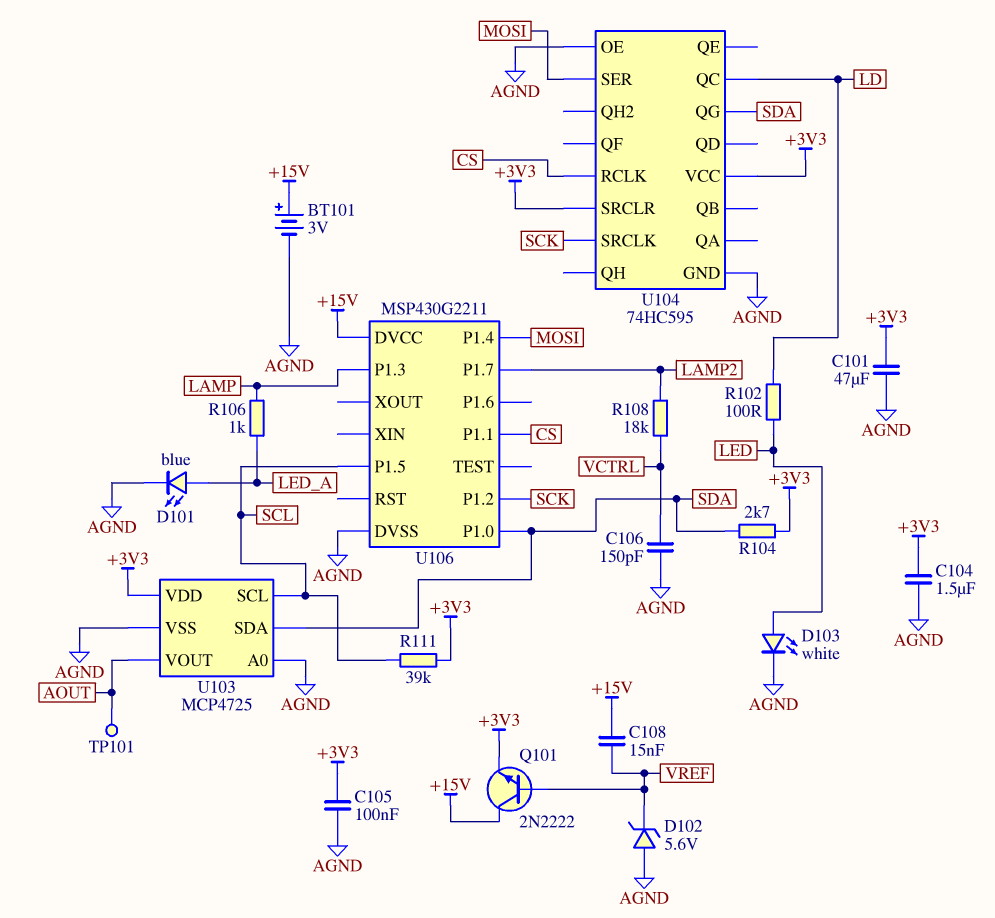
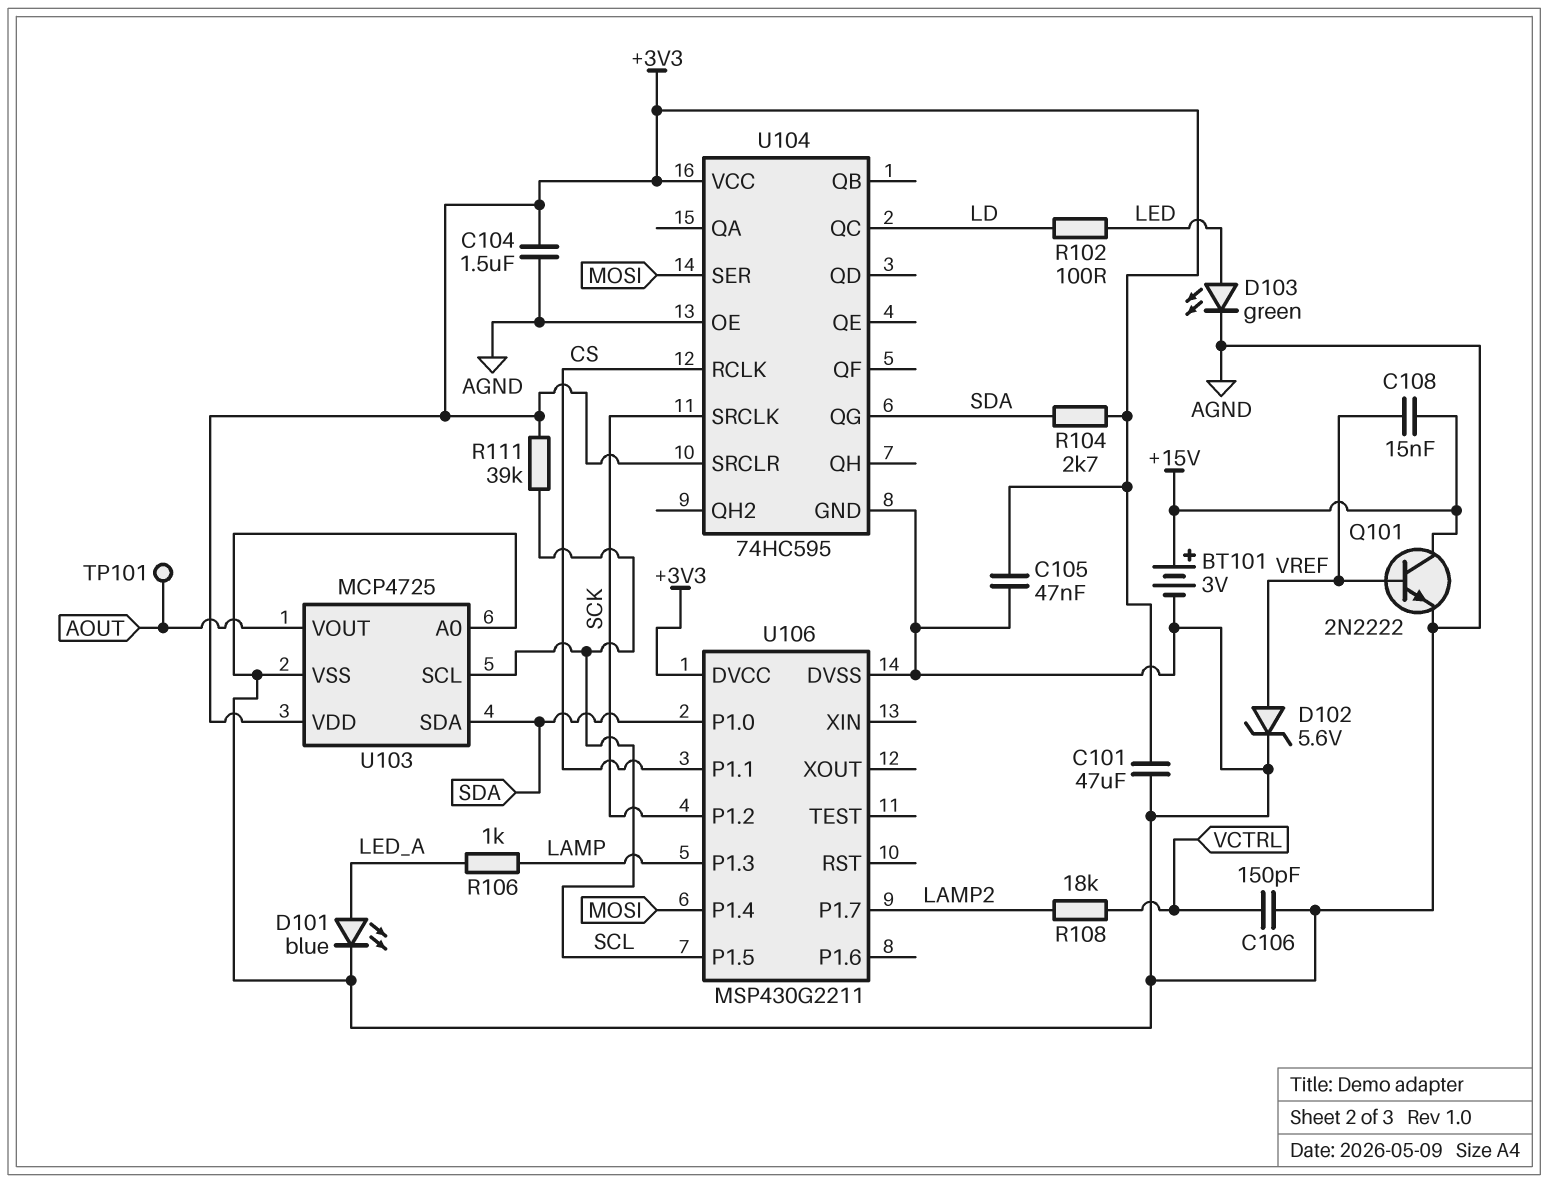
C105: 100nF (+3V3, AGND) -> 47nF (+3V3, AGND)
D102: zener 5.6V (A AGND, K VREF) -> zener 5.6V (A VREF, K AGND)
D103: LED white (A LED, K AGND) -> LED green (A LED, K AGND)
Q101: NPN 2N2222 (B VREF, C +15V, E +3V3) -> NPN 2N2222 (B VREF, C +15V, E AGND)
U106 pin DVCC: +15V -> +3V3

